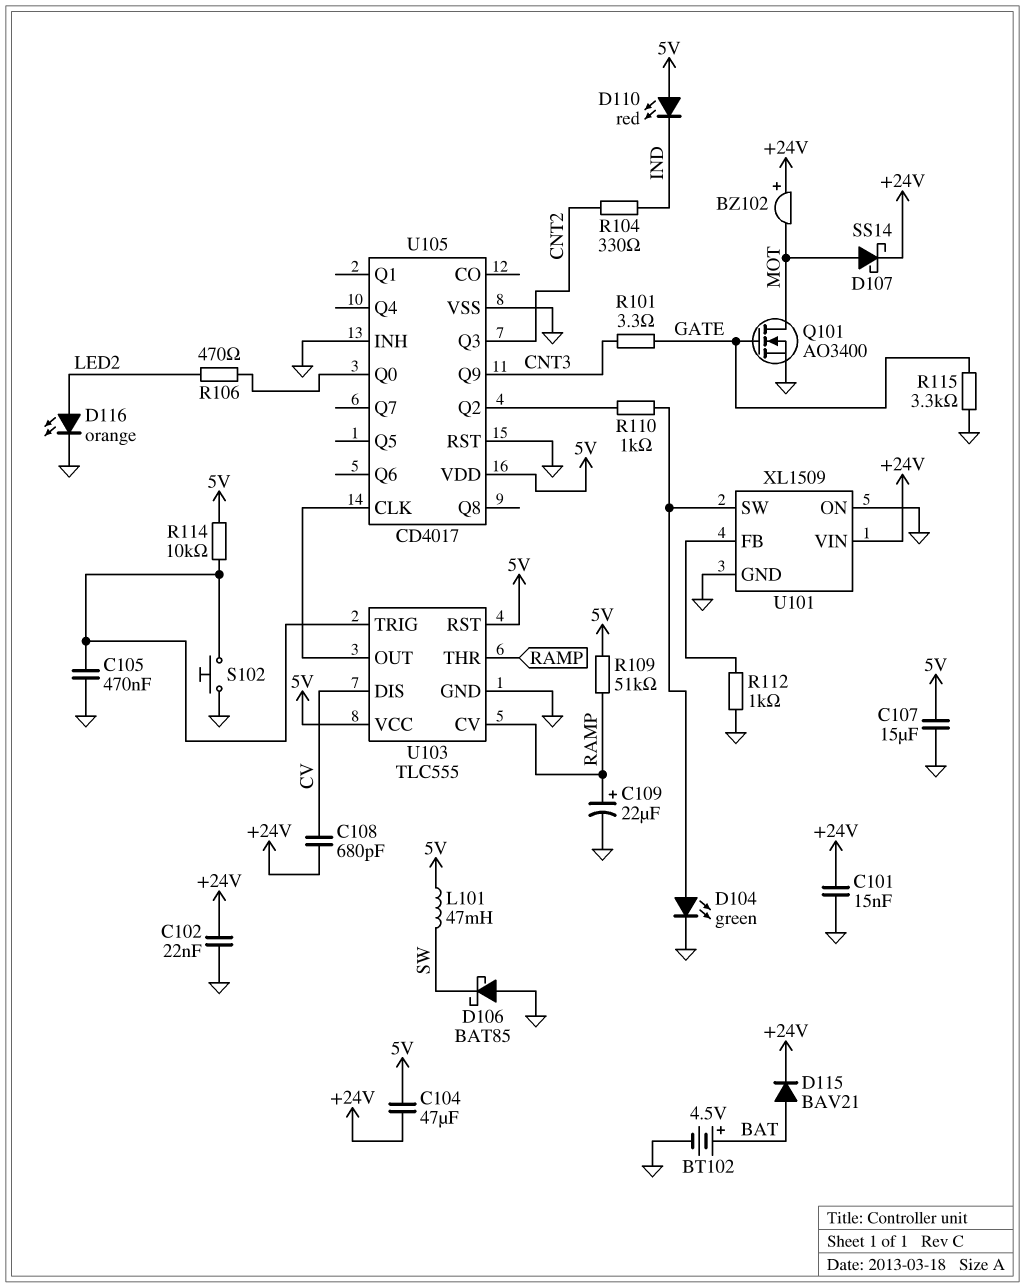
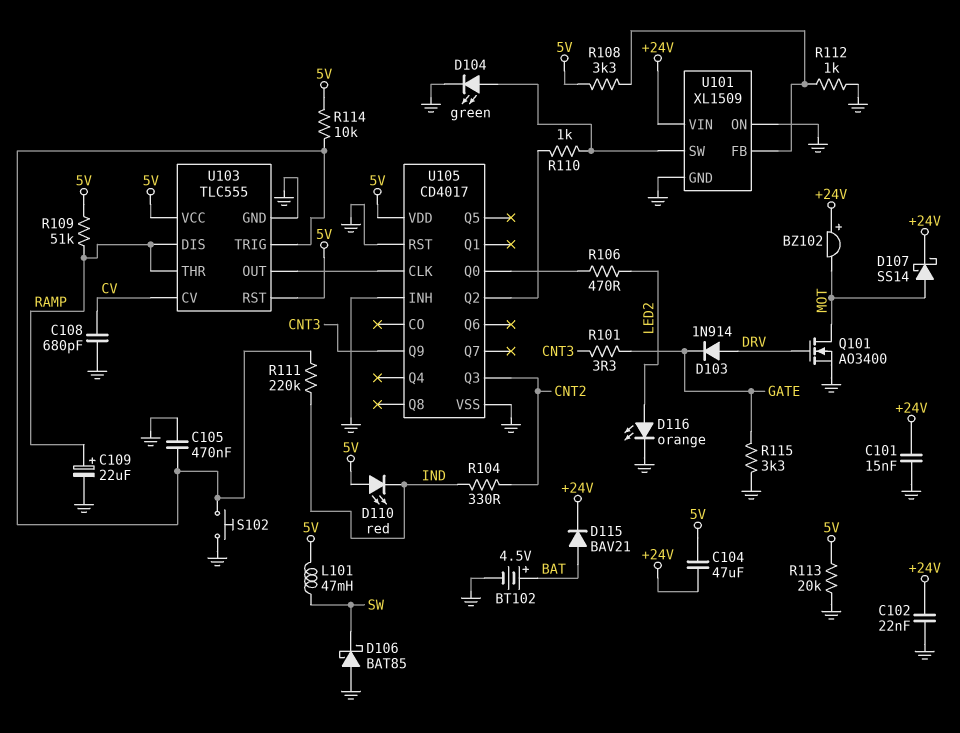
C107: 15uF (5V, GND) -> none
C108: 680pF (+24V, CV) -> 680pF (CV, GND)
D103: none -> diode 1N914 (A DRV, K GATE)
Q101: NMOS AO3400 (G GATE, D MOT, S GND) -> NMOS AO3400 (G DRV, D MOT, S GND)
R108: none -> 3.3k (5V, U101/FB)
R111: none -> 220k (IND, U103/TRIG)
R113: none -> 20k (5V, GND)
U103 pin CV: RAMP -> CV
U103 pin DIS: CV -> RAMP

